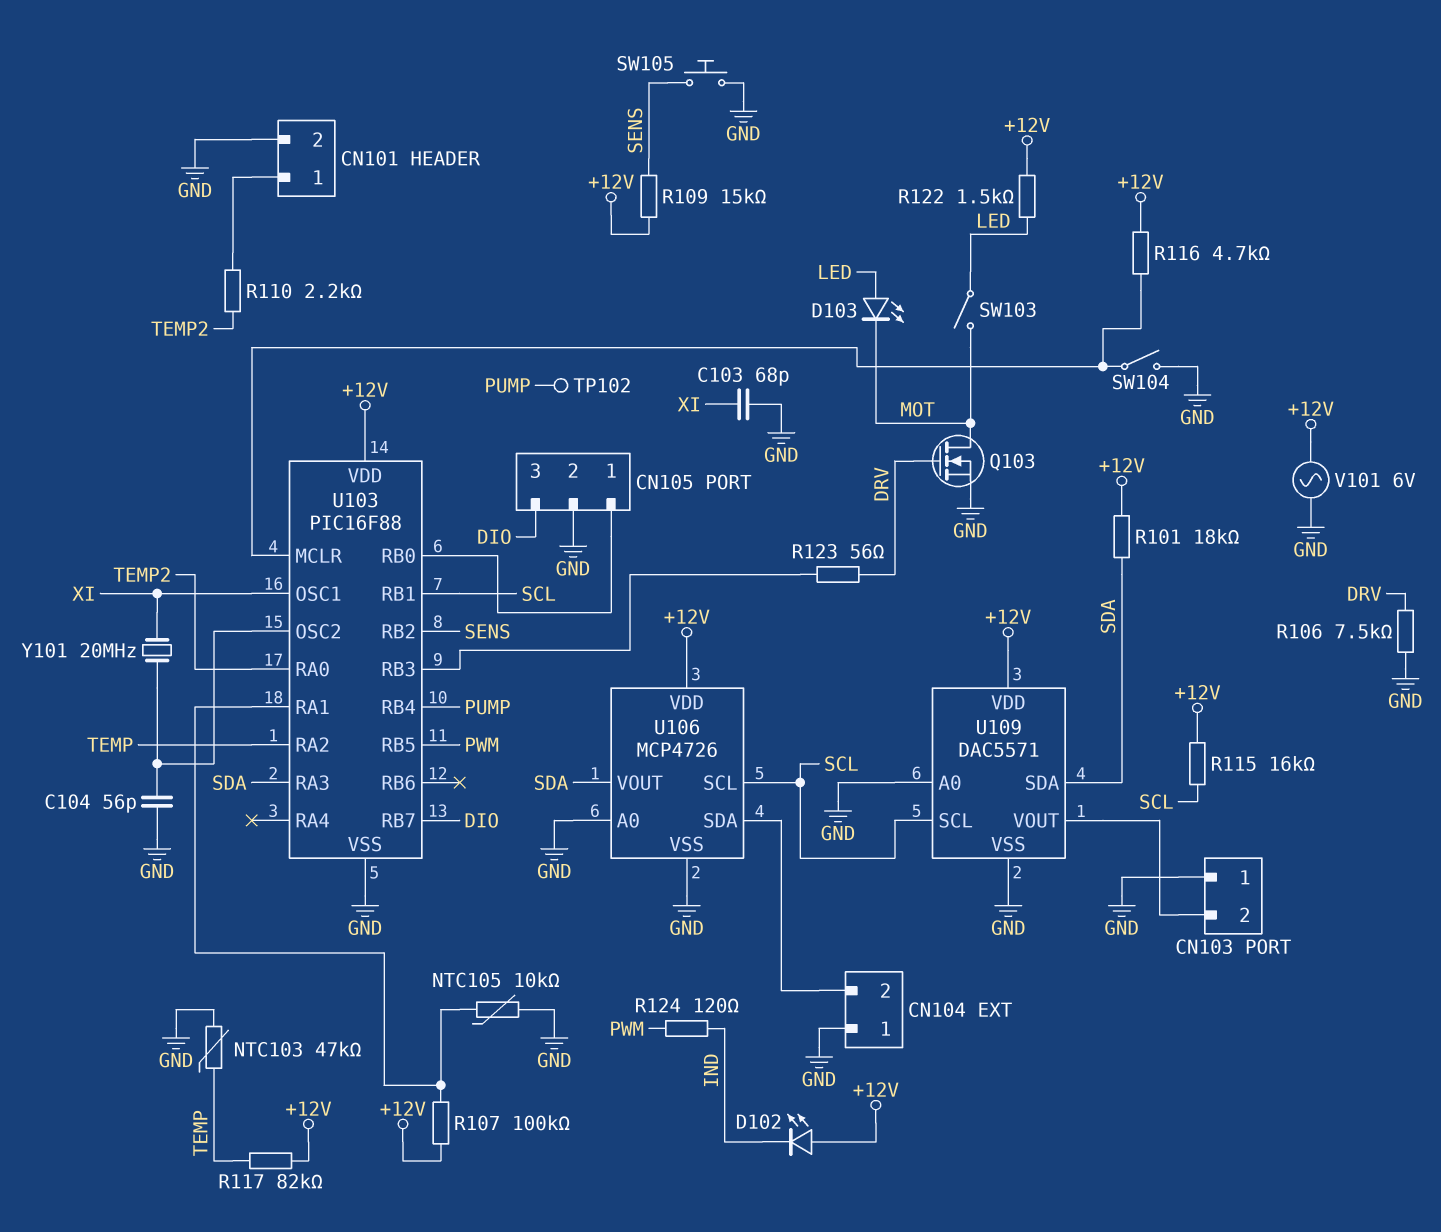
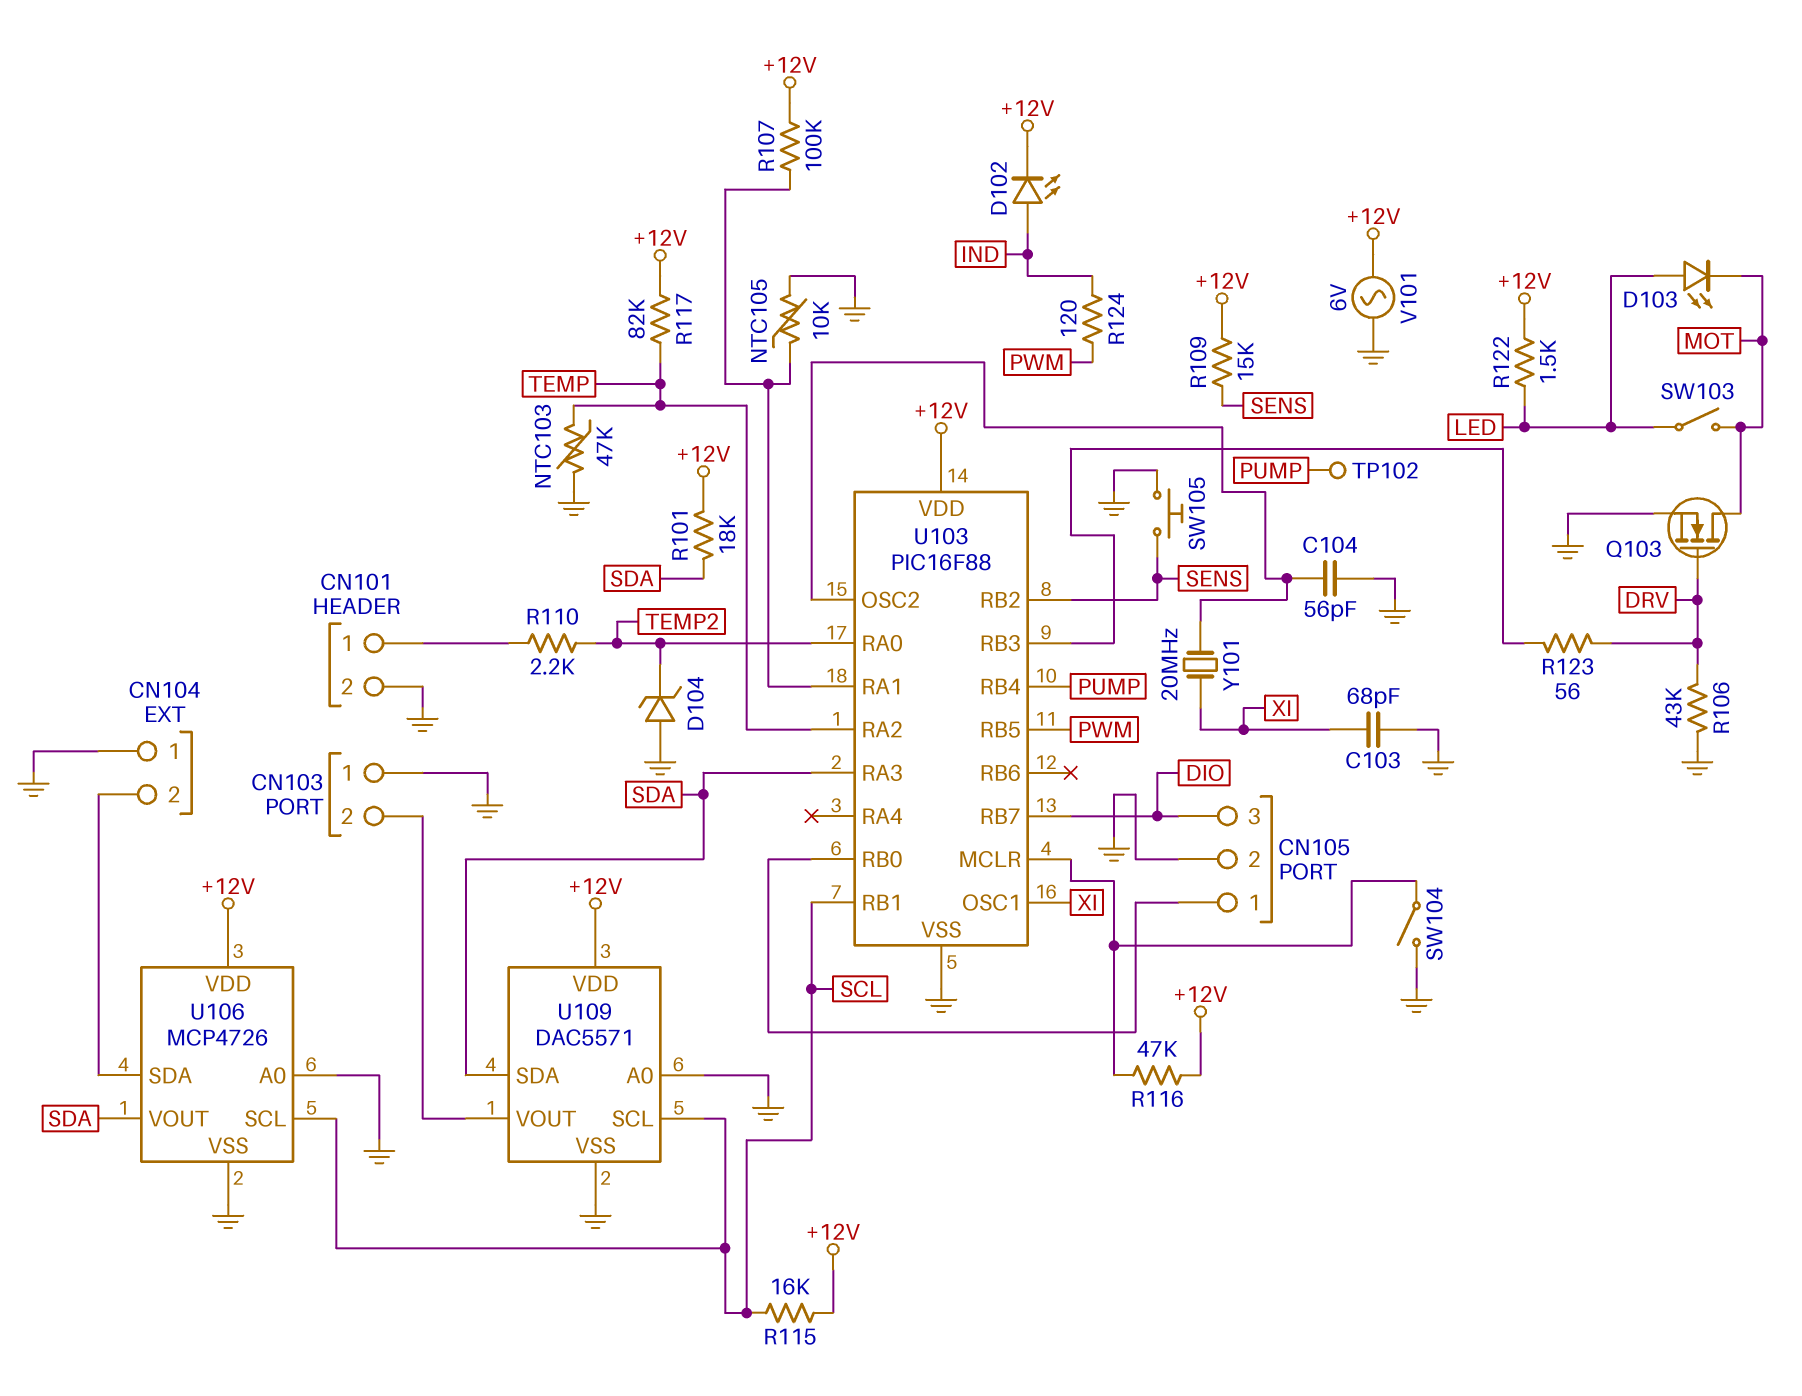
D102: LED (A +12V, K IND) -> LED (A IND, K +12V)
D104: none -> zener (A GND, K TEMP2)
R106: 7.5k (DRV, GND) -> 43k (DRV, GND)
R116: 4.7k (+12V, U103/MCLR) -> 47k (+12V, U103/MCLR)

